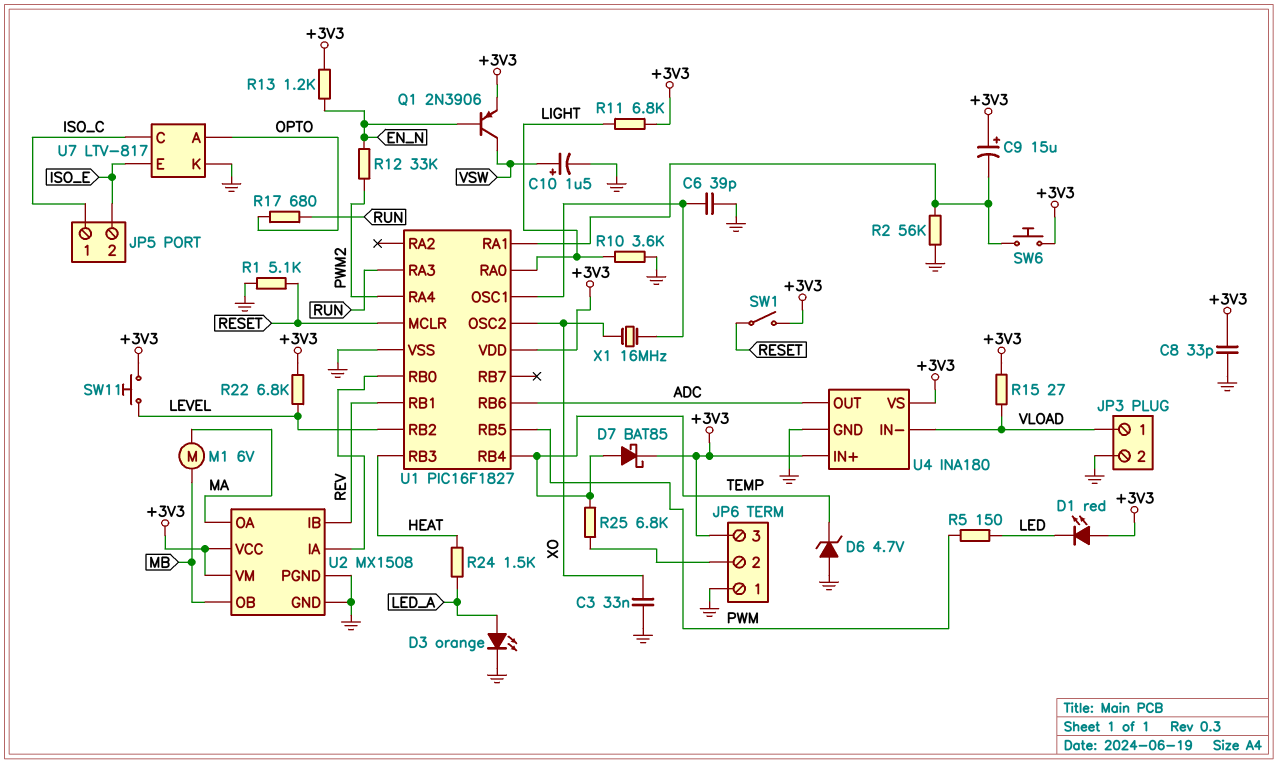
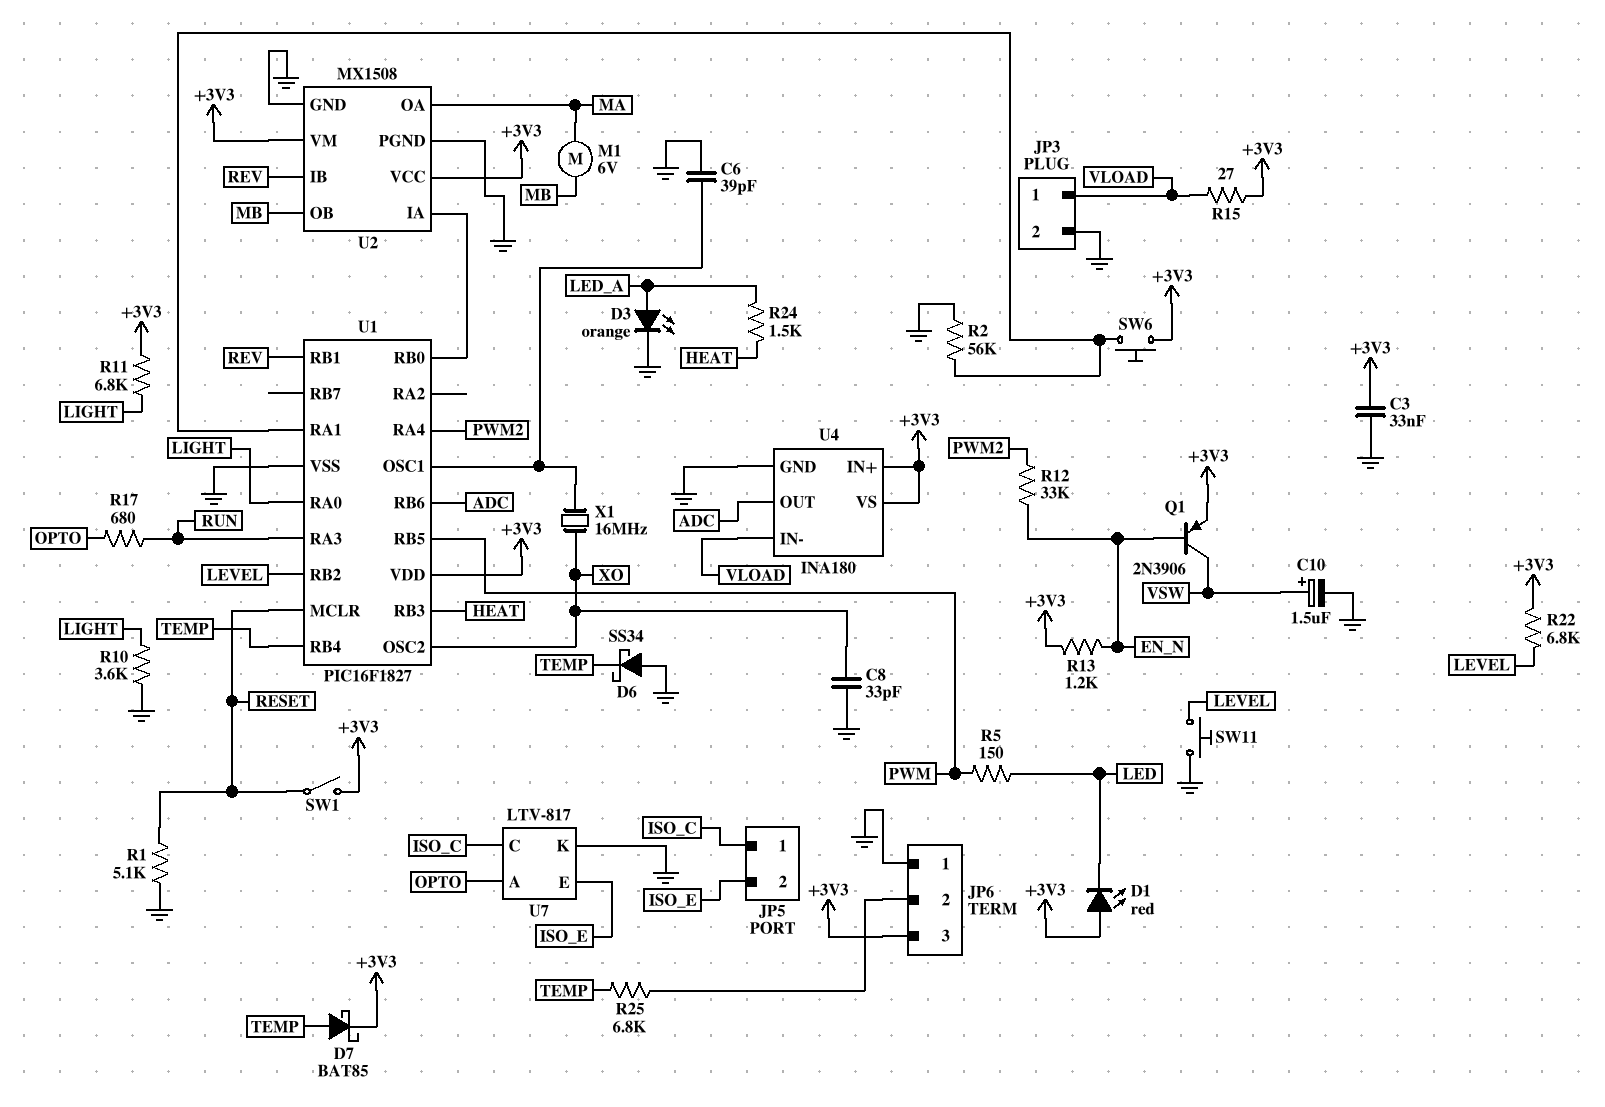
C3: 33nF (GND, XO) -> 33nF (+3V3, GND)
C8: 33pF (+3V3, GND) -> 33pF (GND, XO)
C9: 15uF (plus +3V3, minus U1/RA1) -> none
D6: zener 4.7V (A GND, K TEMP) -> schottky SS34 (A GND, K TEMP)
SW11: button (+3V3, LEVEL) -> button (GND, LEVEL)

